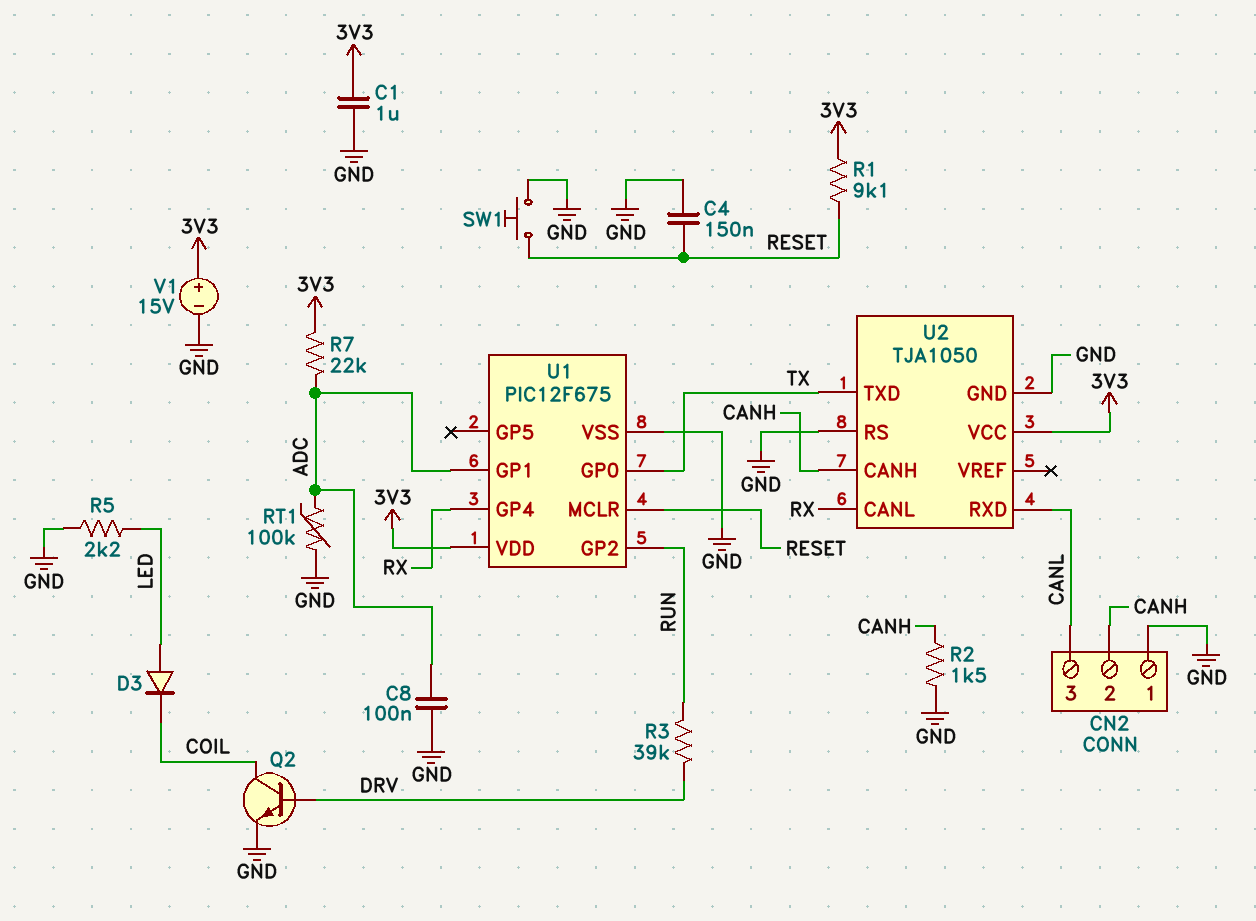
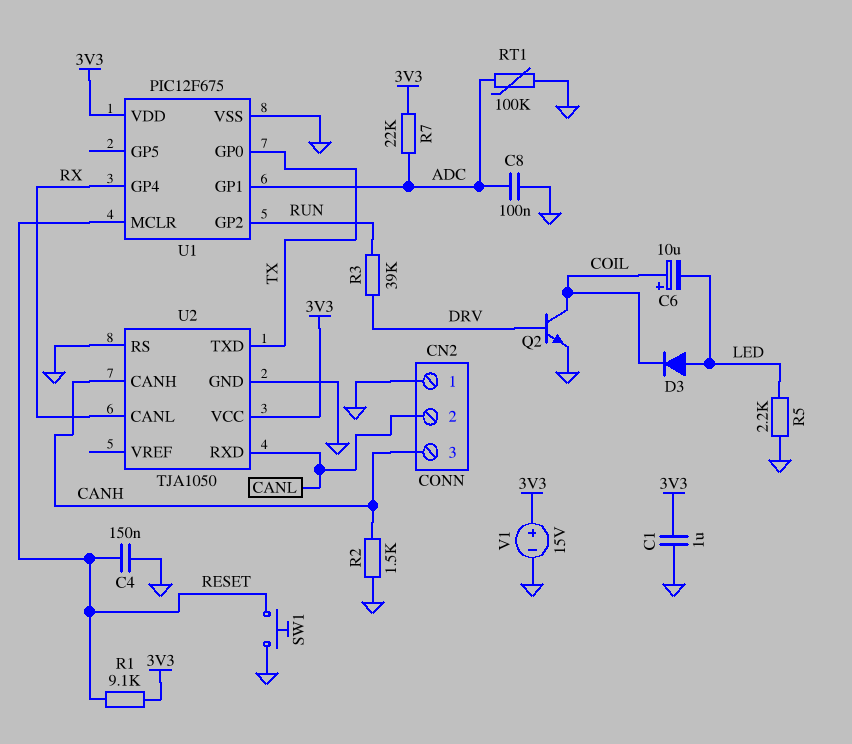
C6: none -> 10uF (plus COIL, minus LED)
CN2 pin 2: CANH -> CANL
CN2 pin 3: CANL -> CANH

